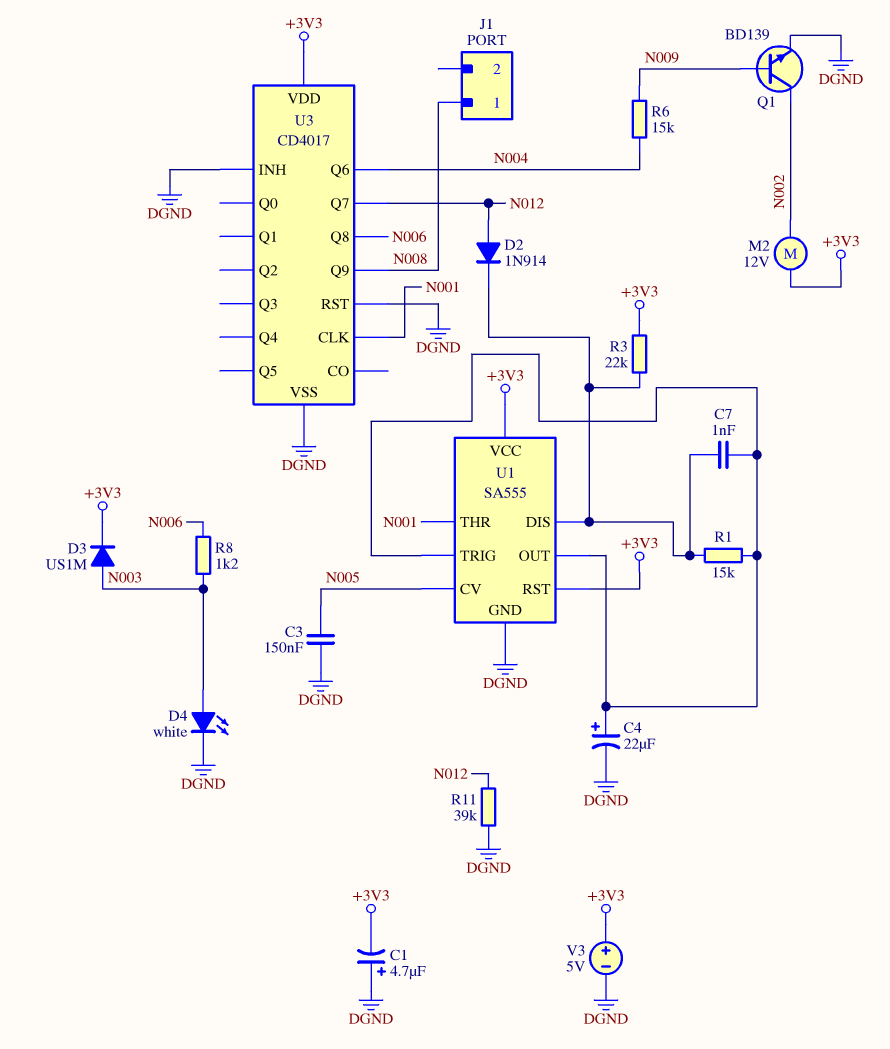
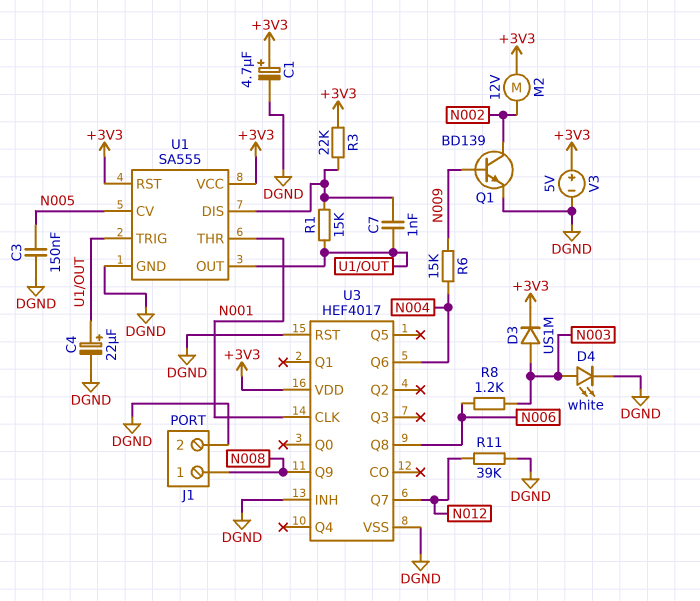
C1: 4.7uF (plus DGND, minus +3V3) -> 4.7uF (plus +3V3, minus DGND)
D2: diode 1N914 (A N012, K U1/DIS) -> none
J1 pin 2: none -> DGND
U3: CD4017 -> HEF4017

